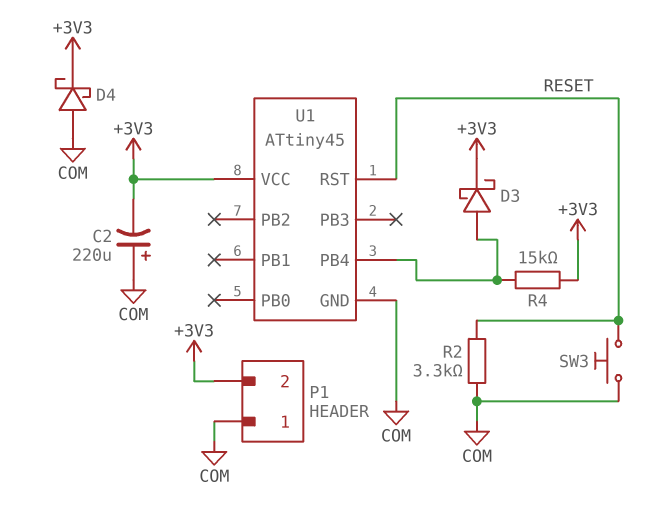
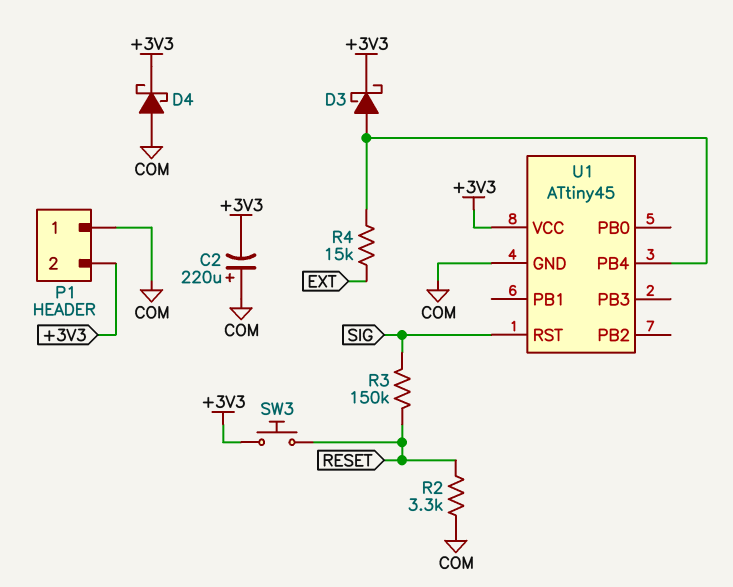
R3: none -> 150k (RESET, SIG)
R4: 15k (+3V3, U1/PB4) -> 15k (EXT, U1/PB4)
SW3: button (COM, RESET) -> button (+3V3, RESET)
U1 pin RST: RESET -> SIG

